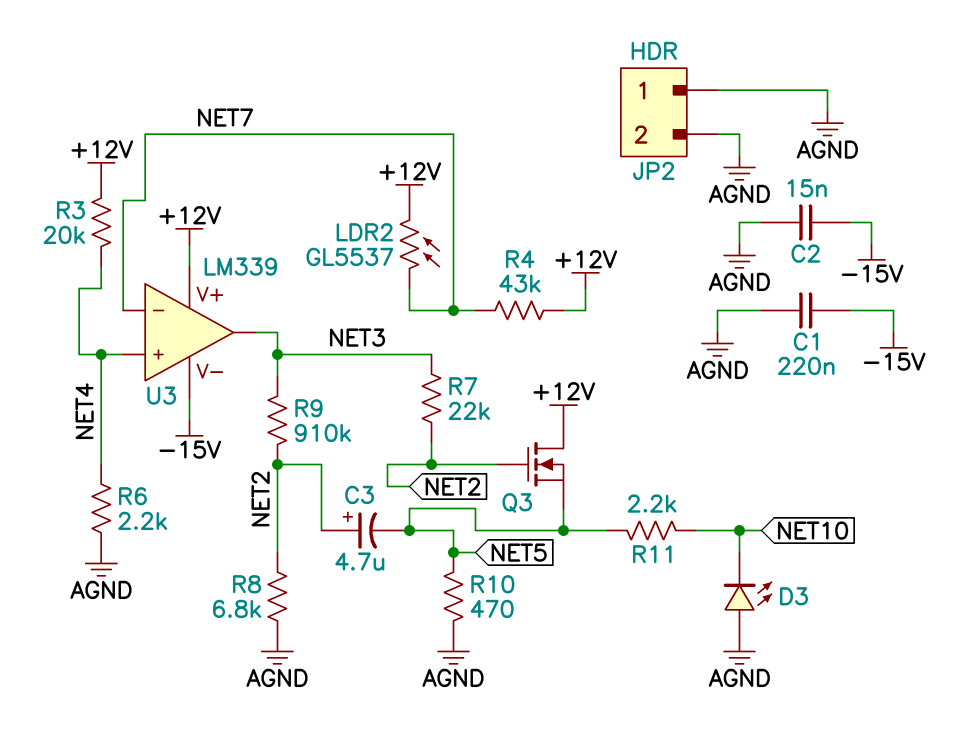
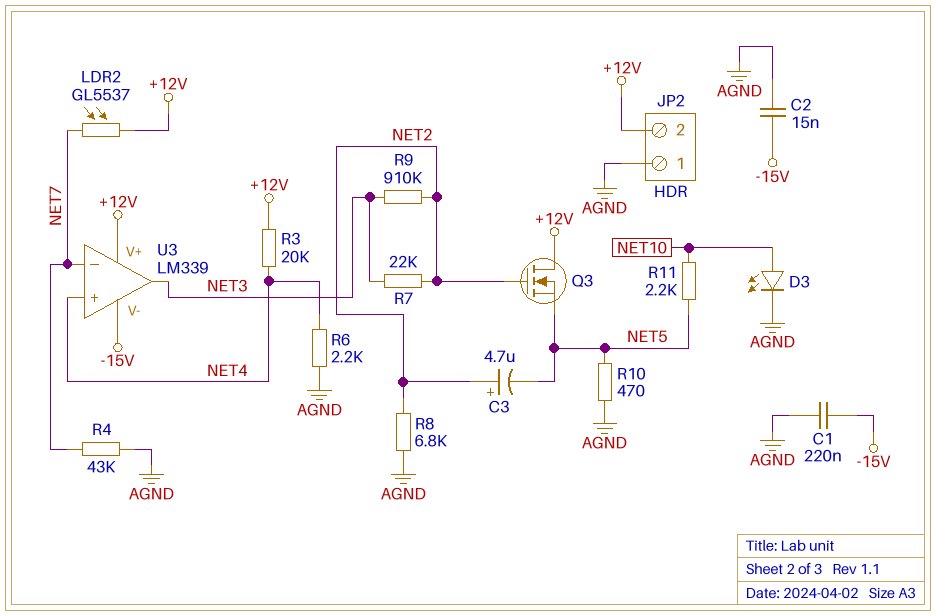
D3: LED (A AGND, K NET10) -> LED (A NET10, K AGND)
JP2 pin 2: AGND -> +12V
R4: 43k (+12V, NET7) -> 43k (AGND, NET7)

